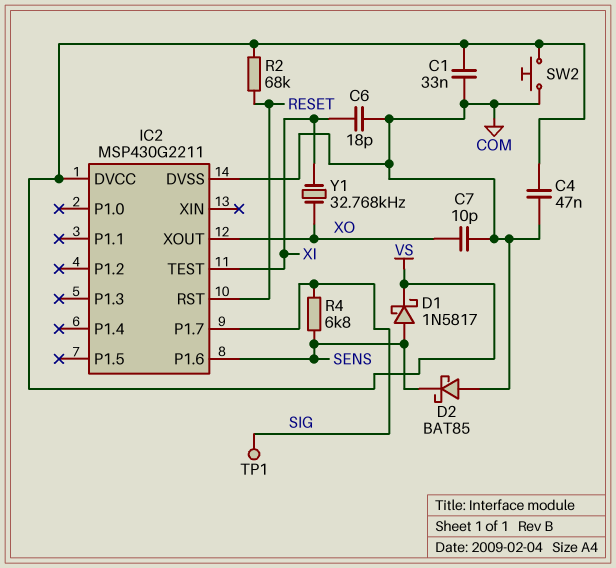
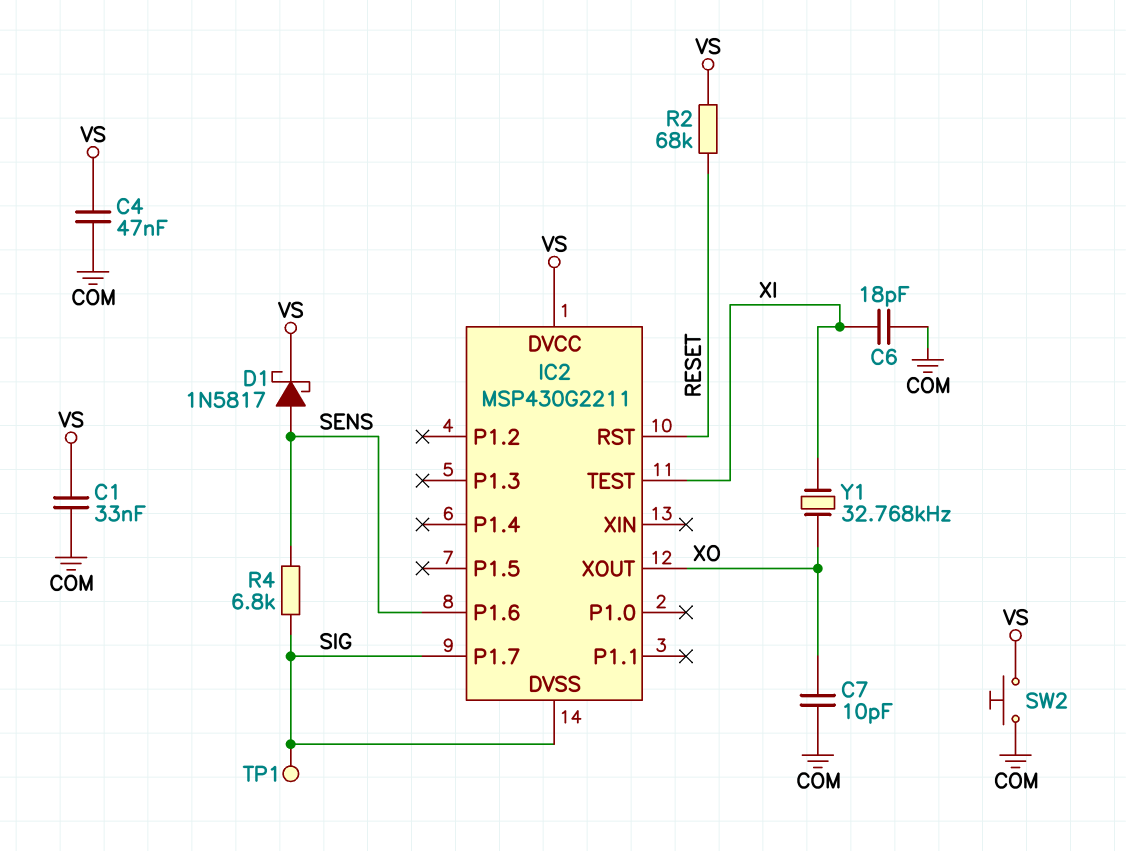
D2: schottky BAT85 (A COM, K SENS) -> none
IC2 pin DVSS: COM -> SIG

